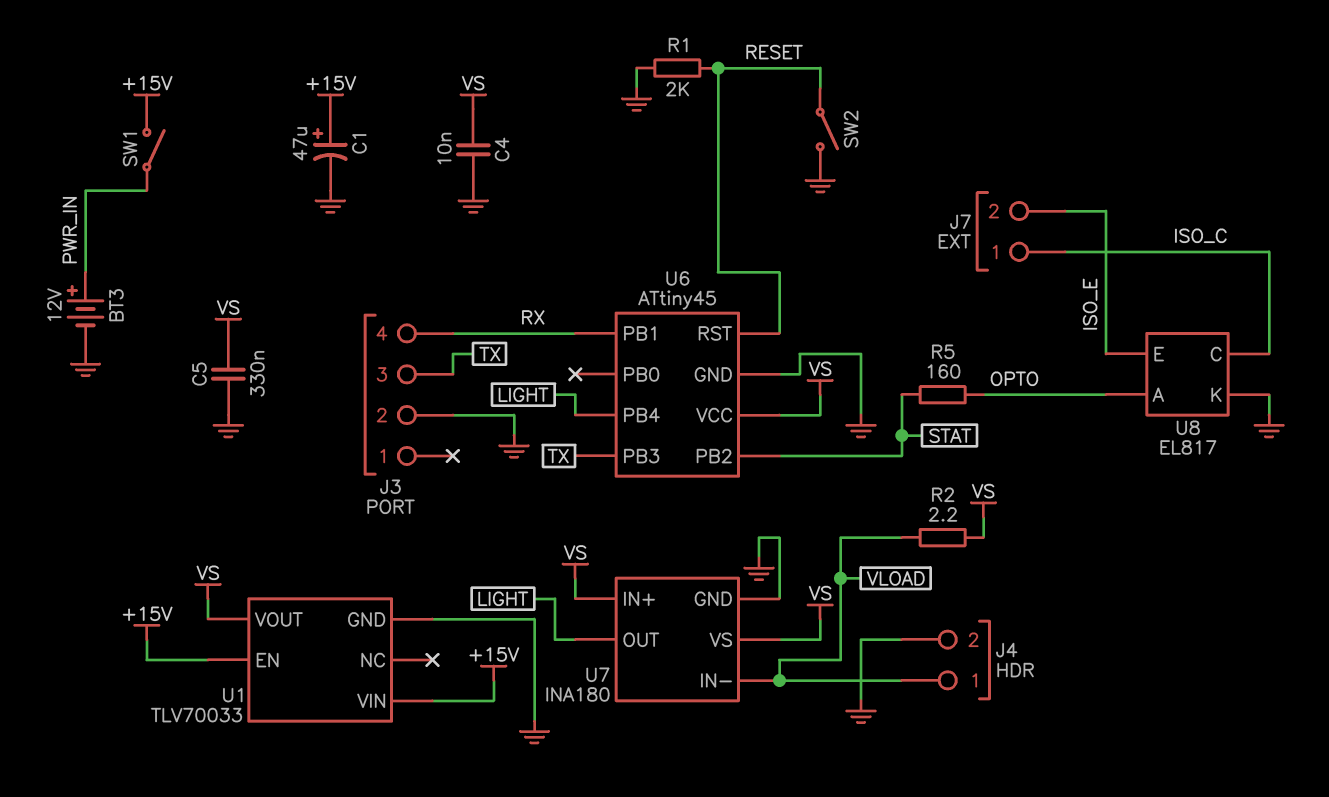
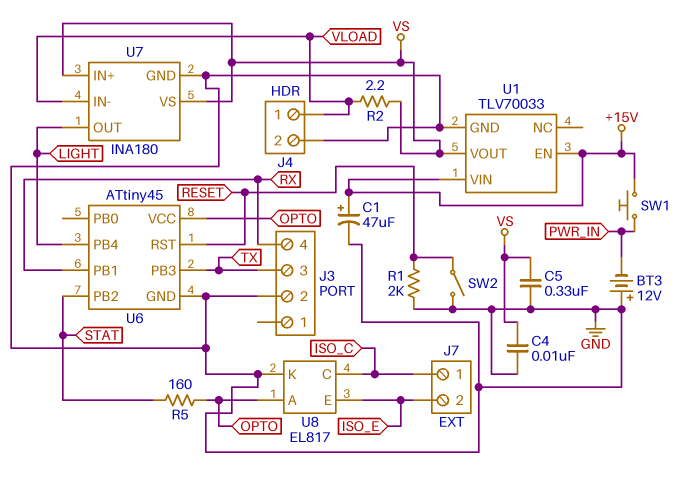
BT3: 12V (plus PWR_IN, minus GND) -> 12V (plus GND, minus PWR_IN)
SW1: switch (+15V, PWR_IN) -> button (+15V, PWR_IN)
U6 pin VCC: VS -> OPTO

